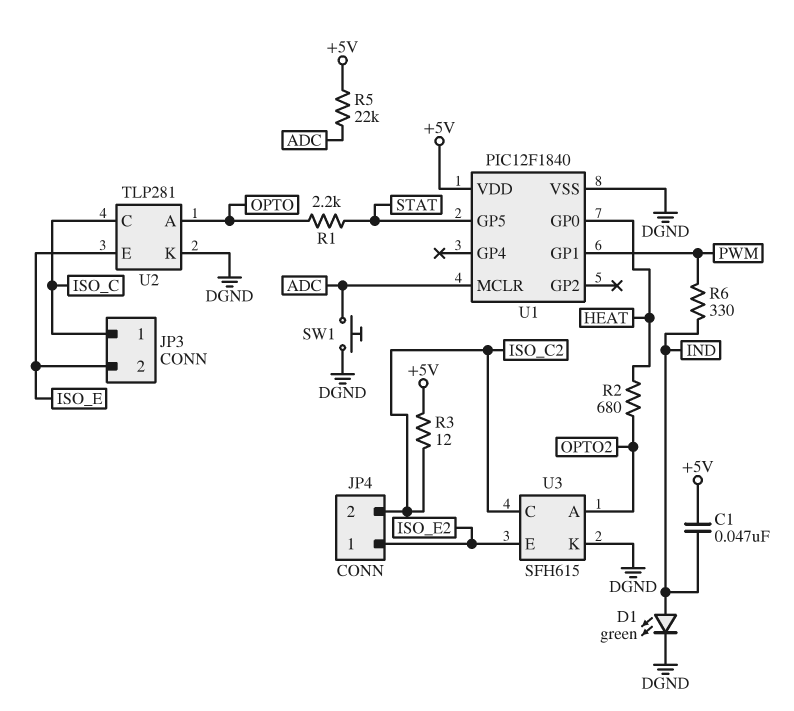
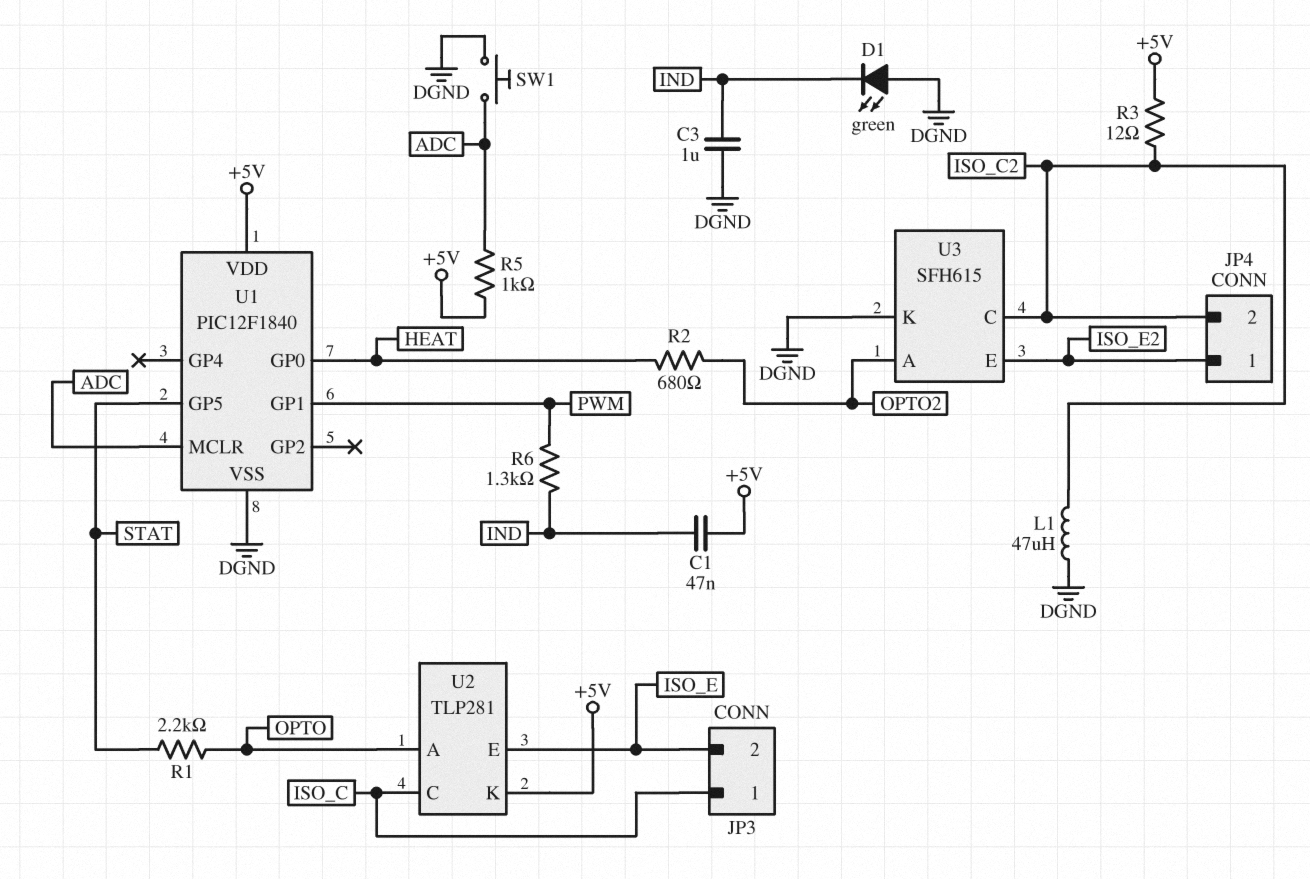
C3: none -> 1uF (DGND, IND)
D1: LED green (A IND, K DGND) -> LED green (A DGND, K IND)
L1: none -> 47uH (DGND, ISO_C2)
R5: 22k (+5V, ADC) -> 1k (+5V, ADC)
R6: 330 (IND, PWM) -> 1.3k (IND, PWM)
U2 pin K: DGND -> +5V

